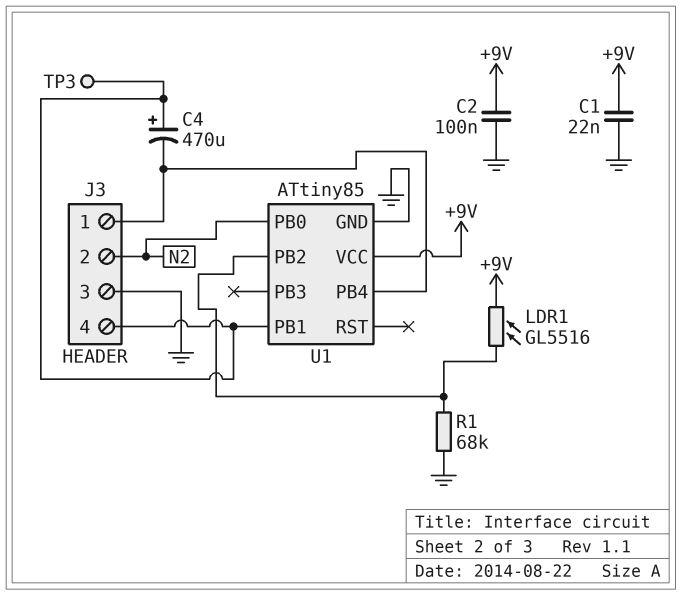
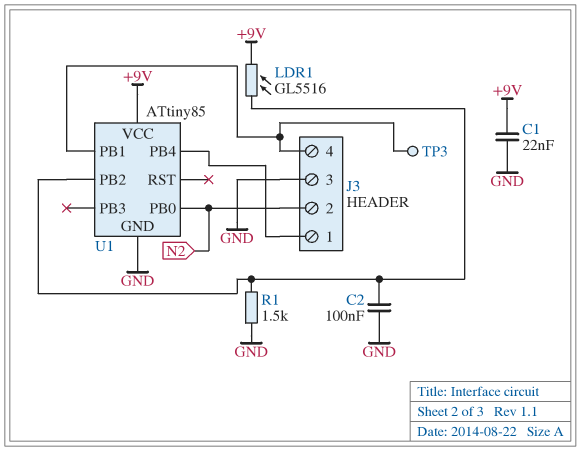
C2: 100nF (+9V, GND) -> 100nF (GND, U1/PB2)
C4: 470uF (plus J3/4, minus J3/1) -> none
R1: 68k (GND, U1/PB2) -> 1.5k (GND, U1/PB2)

